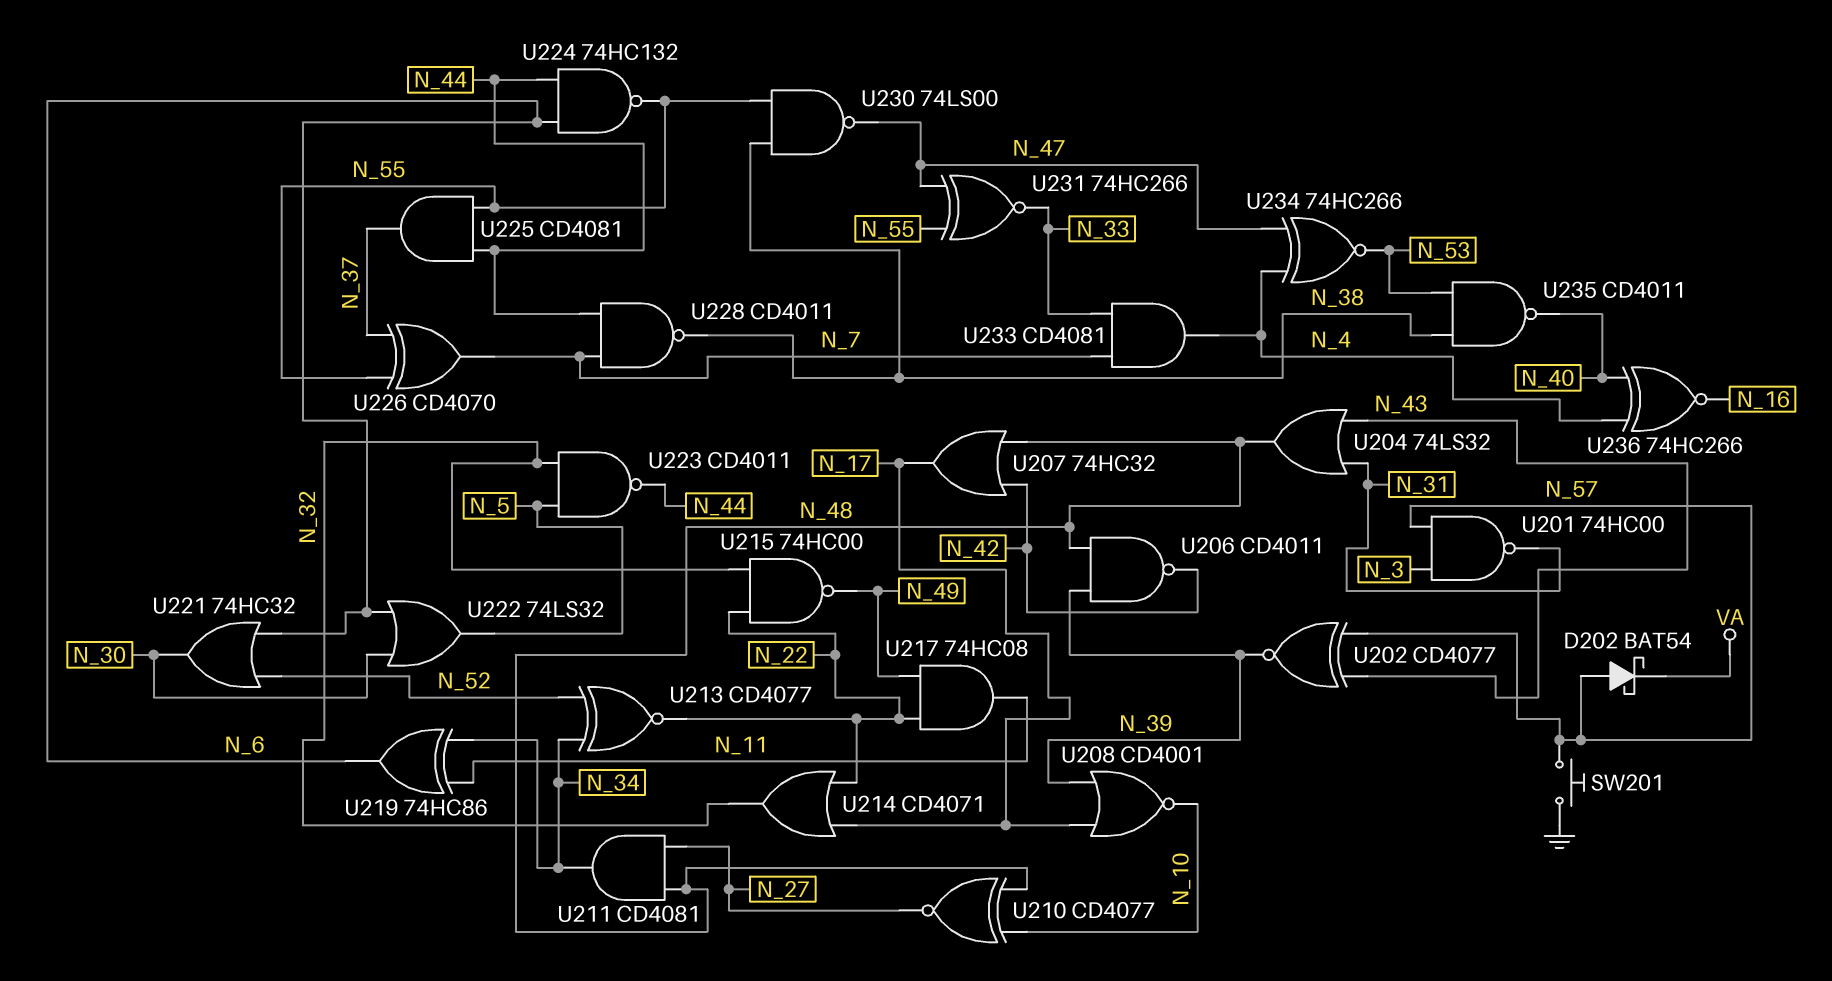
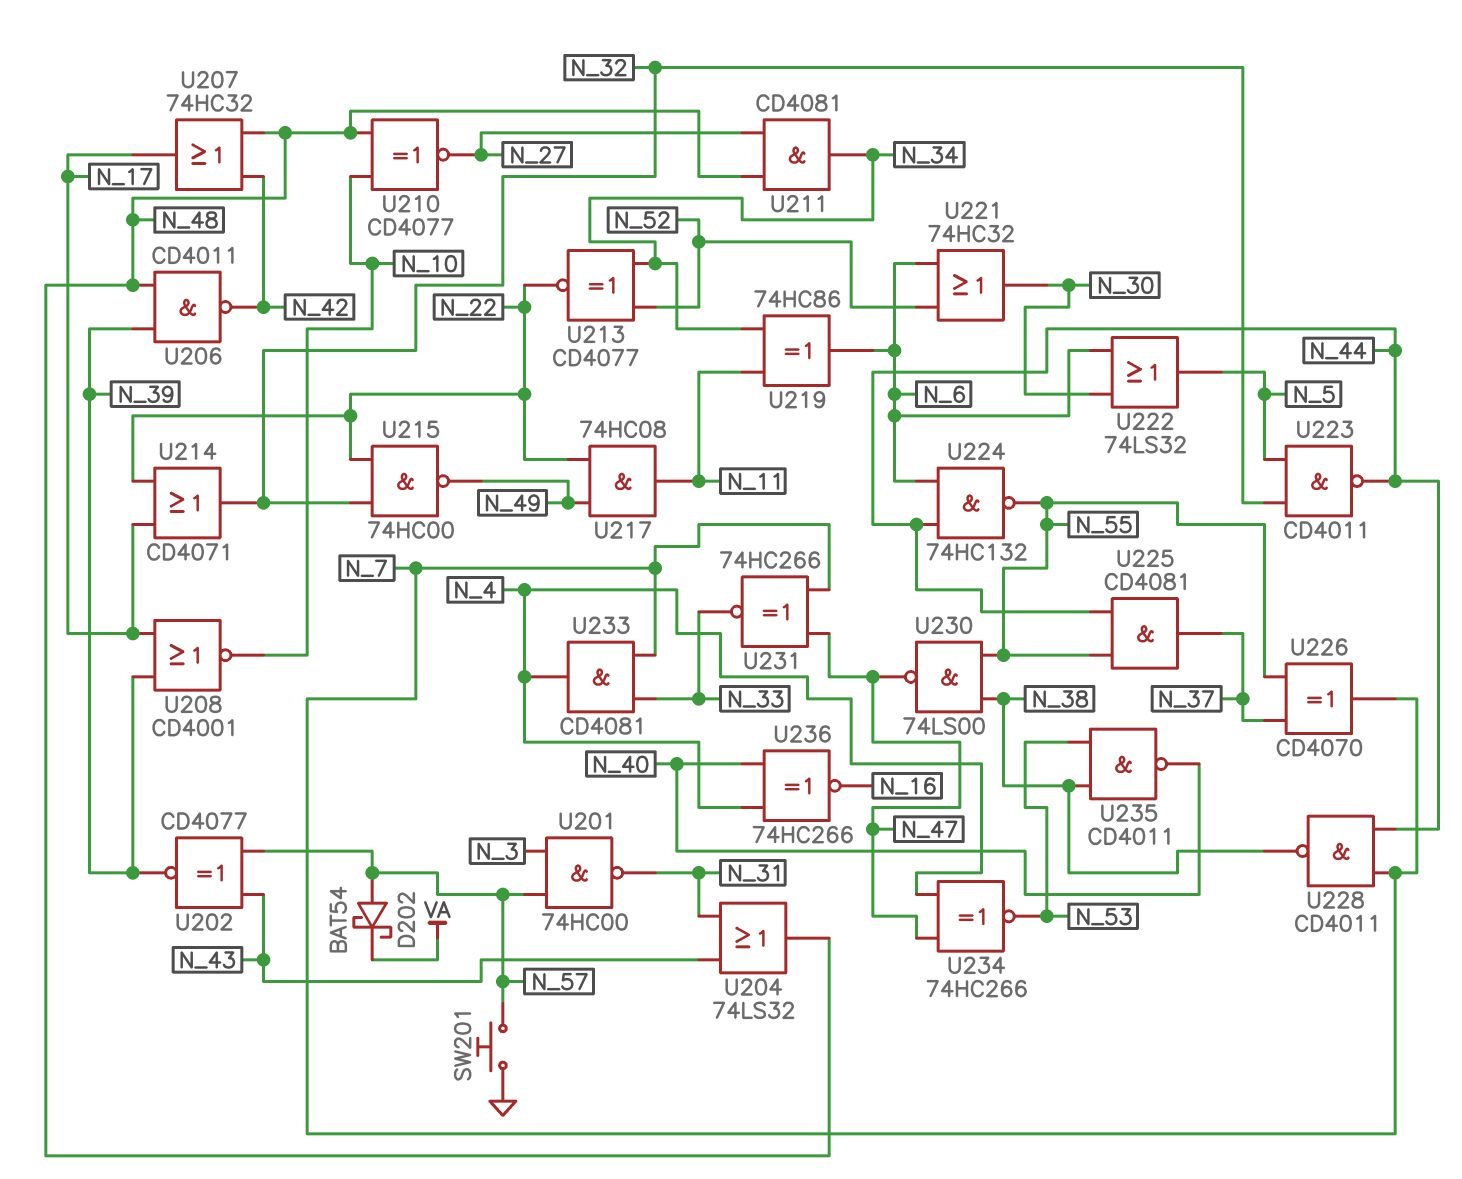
U231: XNOR 74HC266 (in N_47, in N_55, out N_33) -> XNOR 74HC266 (in N_7, in N_47, out N_33)

